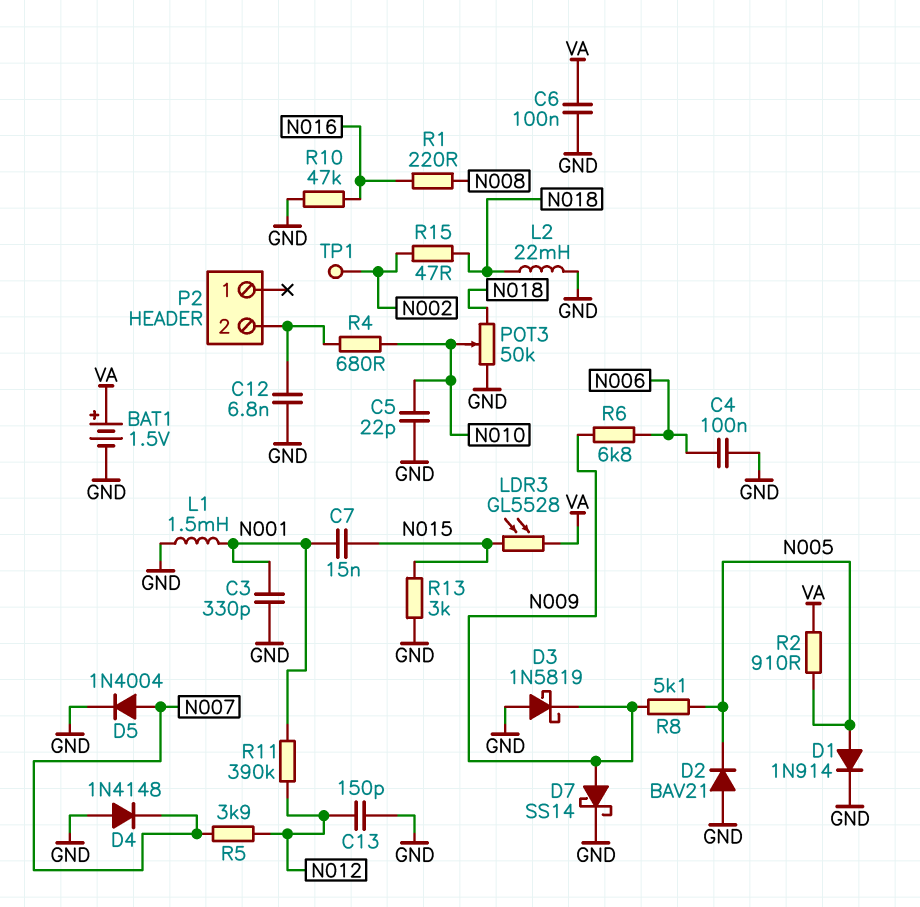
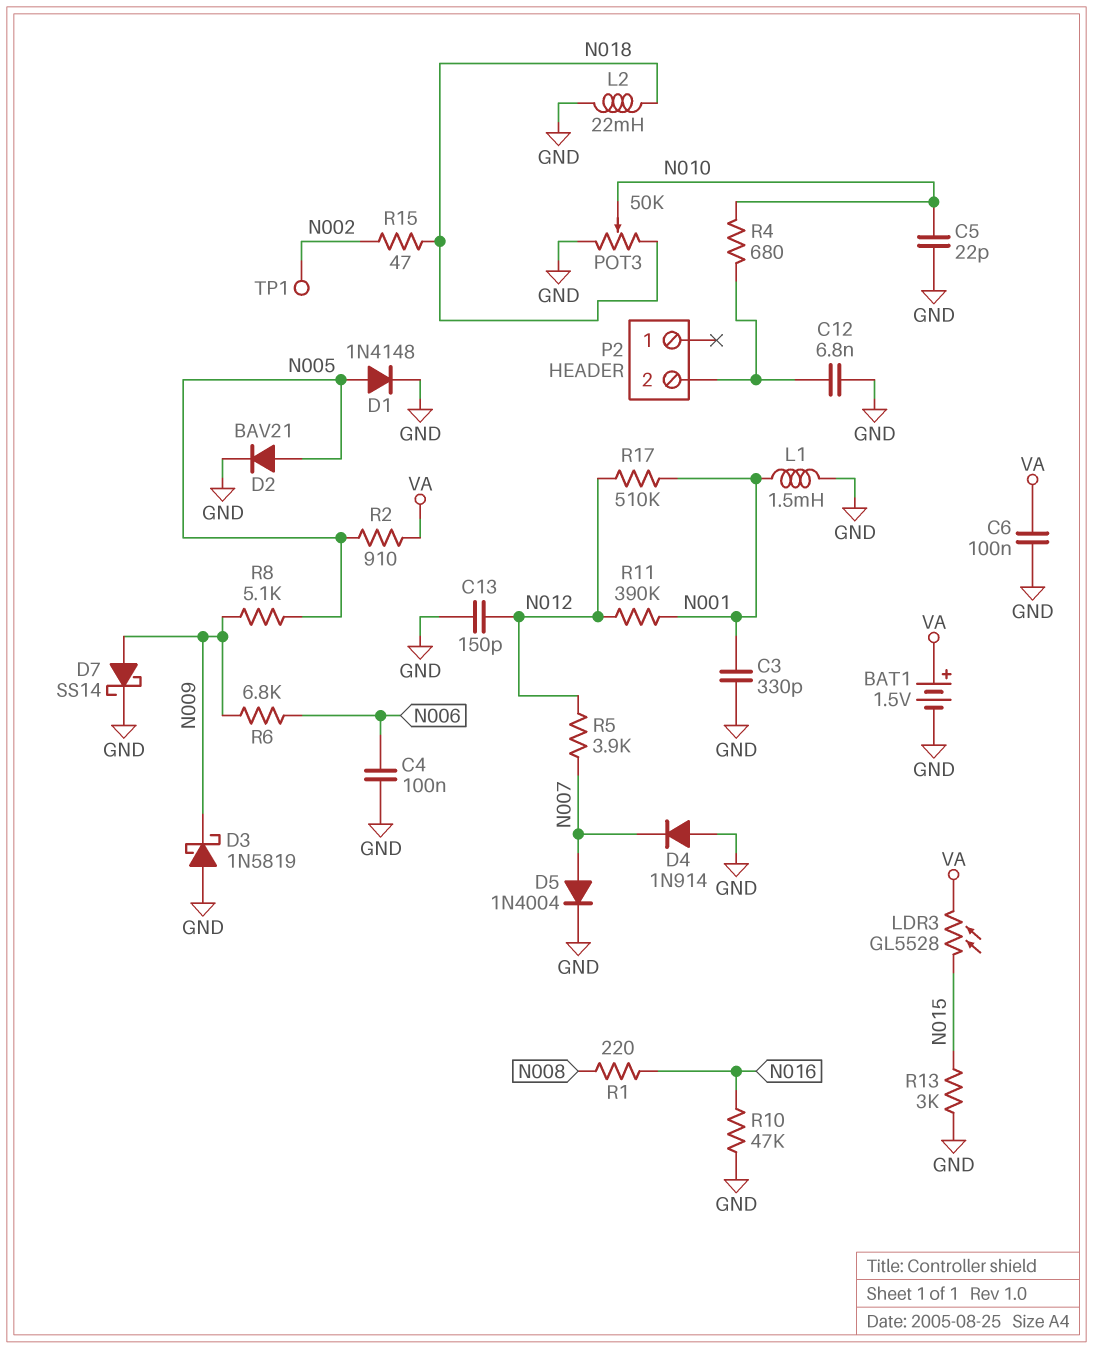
C7: 15nF (N001, N015) -> none
D1: diode 1N914 (A N005, K GND) -> diode 1N4148 (A N005, K GND)
D2: diode BAV21 (A GND, K N005) -> diode BAV21 (A N005, K GND)
D4: diode 1N4148 (A GND, K N007) -> diode 1N914 (A GND, K N007)
R17: none -> 510k (N001, N012)

